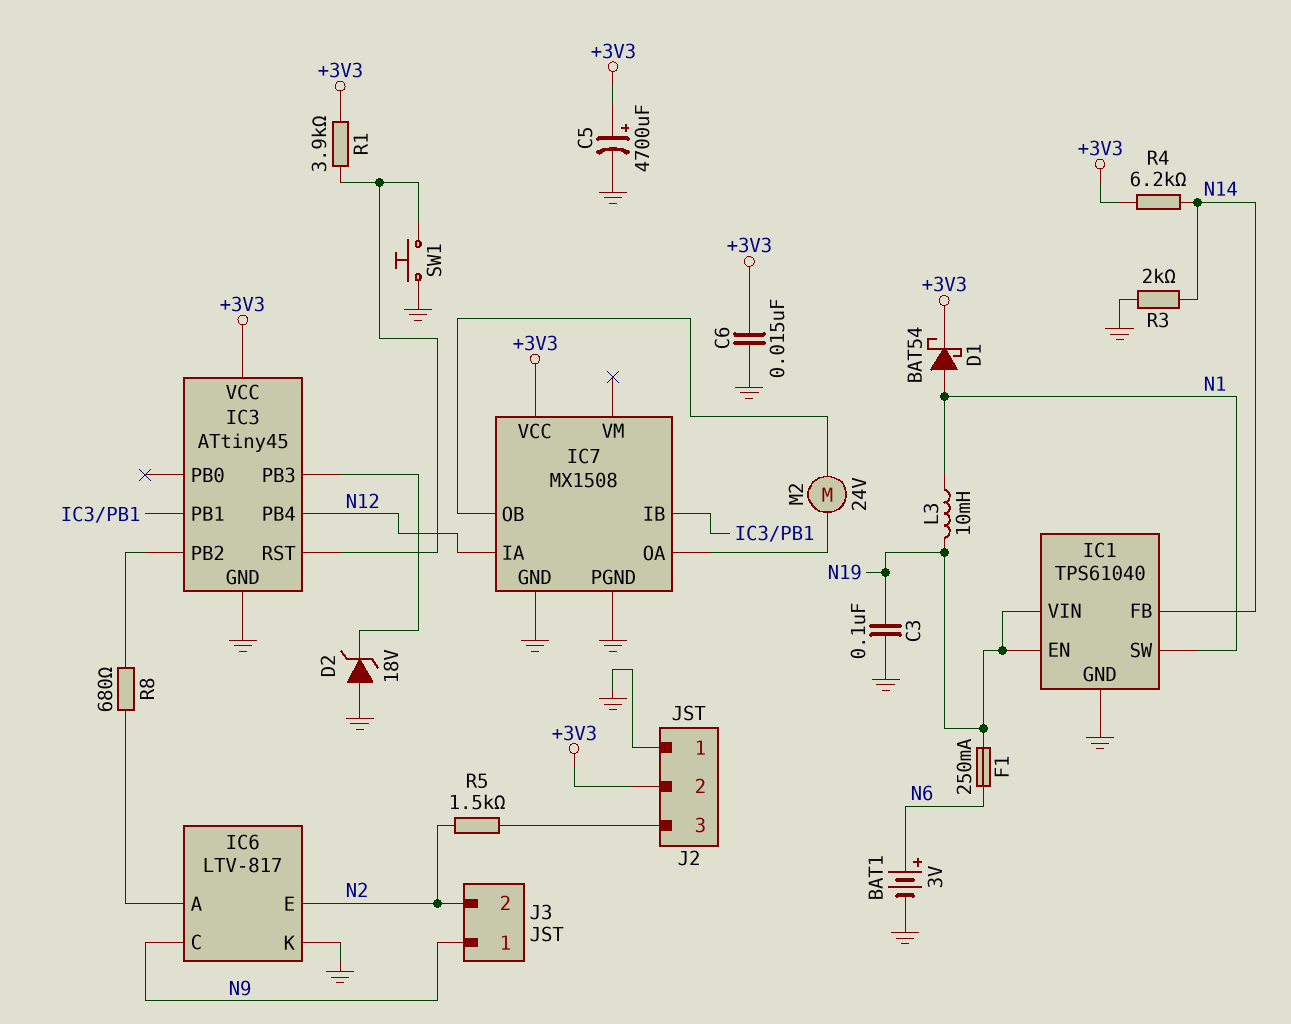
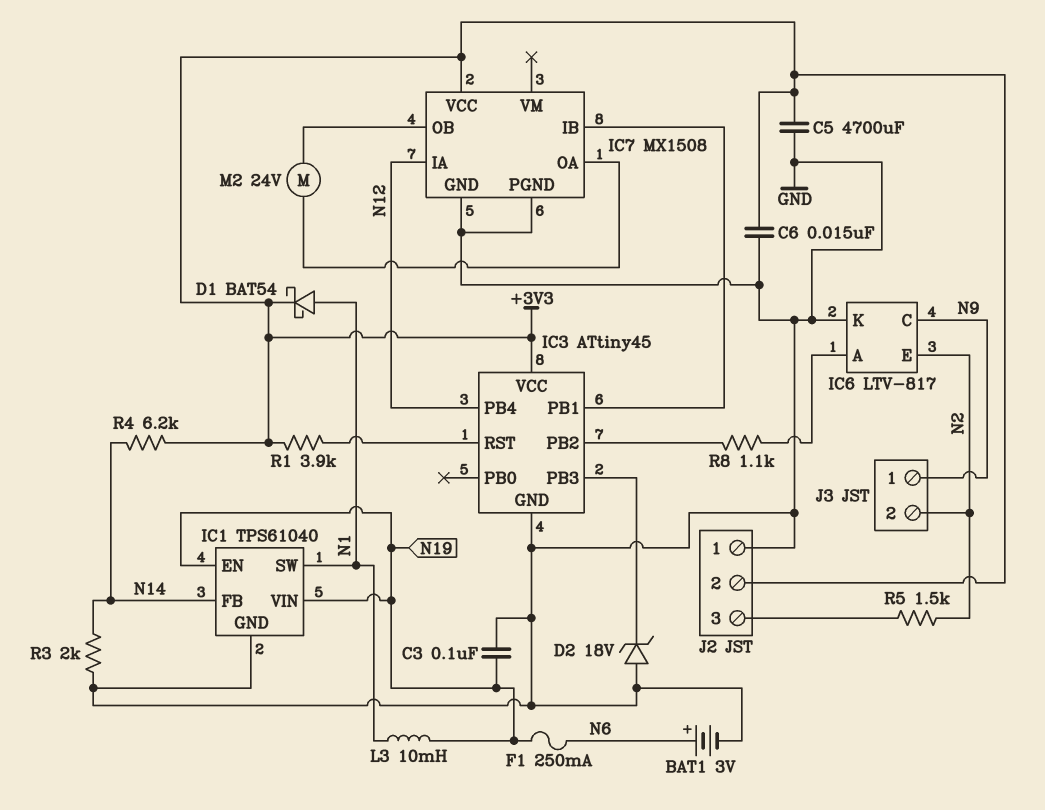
C5: 4700uF (plus +3V3, minus GND) -> 4700uF (+3V3, GND)
R8: 680 (IC3/PB2, IC6/A) -> 1.1k (IC3/PB2, IC6/A)
SW1: button (GND, IC3/RST) -> none

